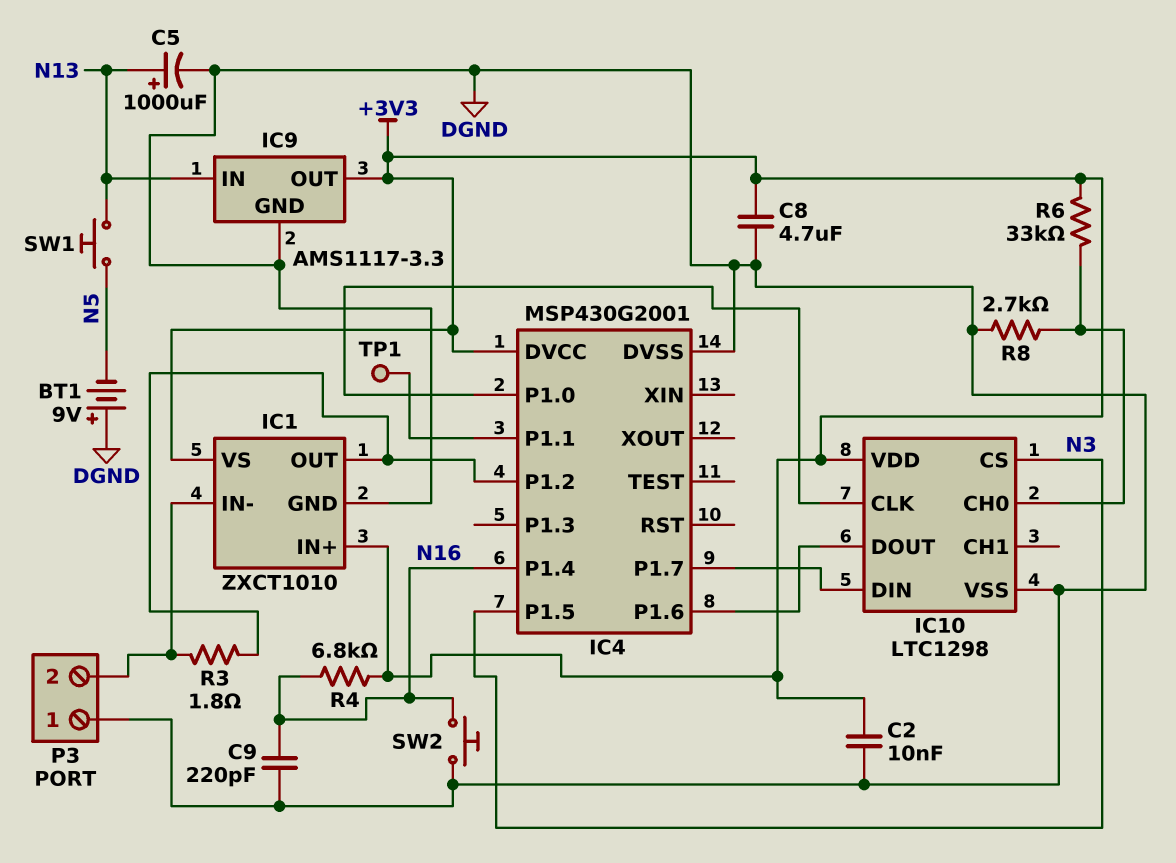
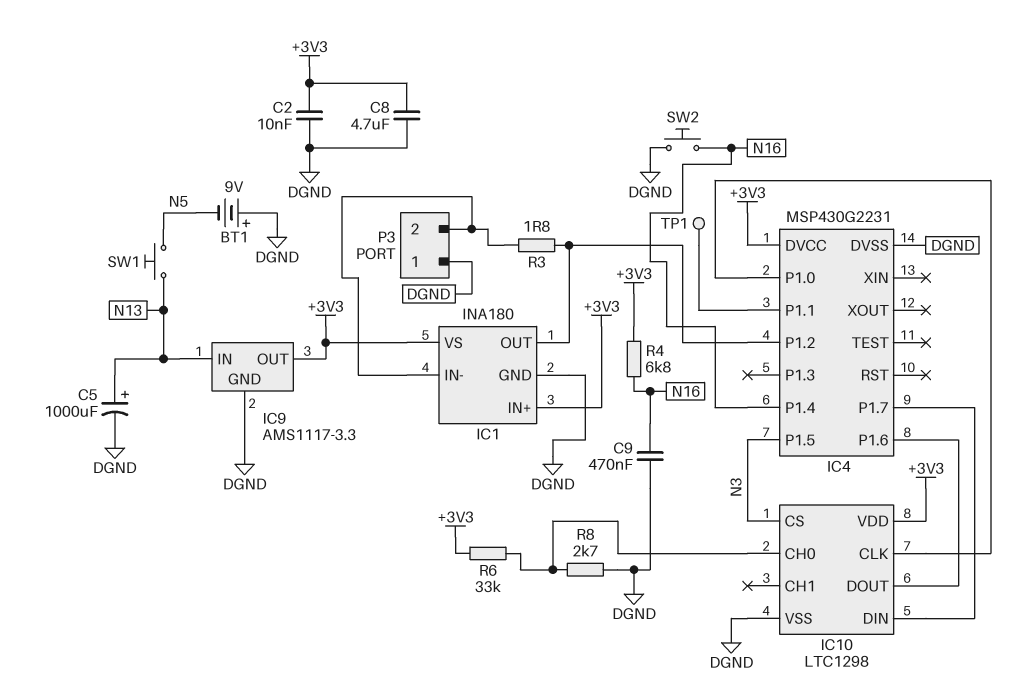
C9: 220pF (DGND, N16) -> 470nF (DGND, N16)
IC1: ZXCT1010 -> INA180
IC4: MSP430G2001 -> MSP430G2231

